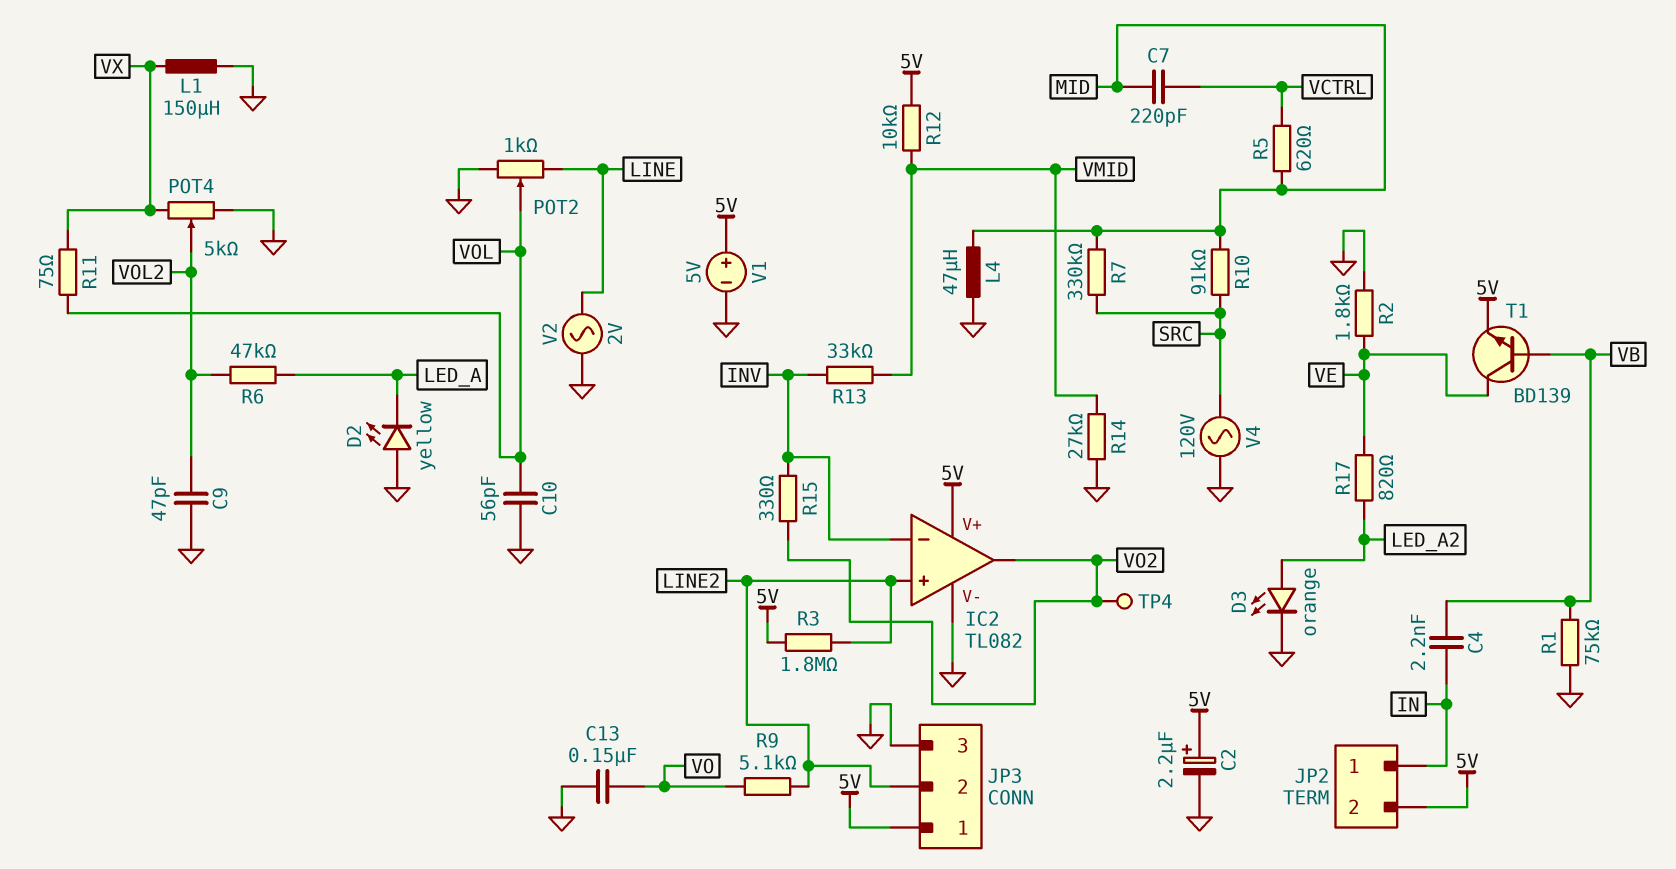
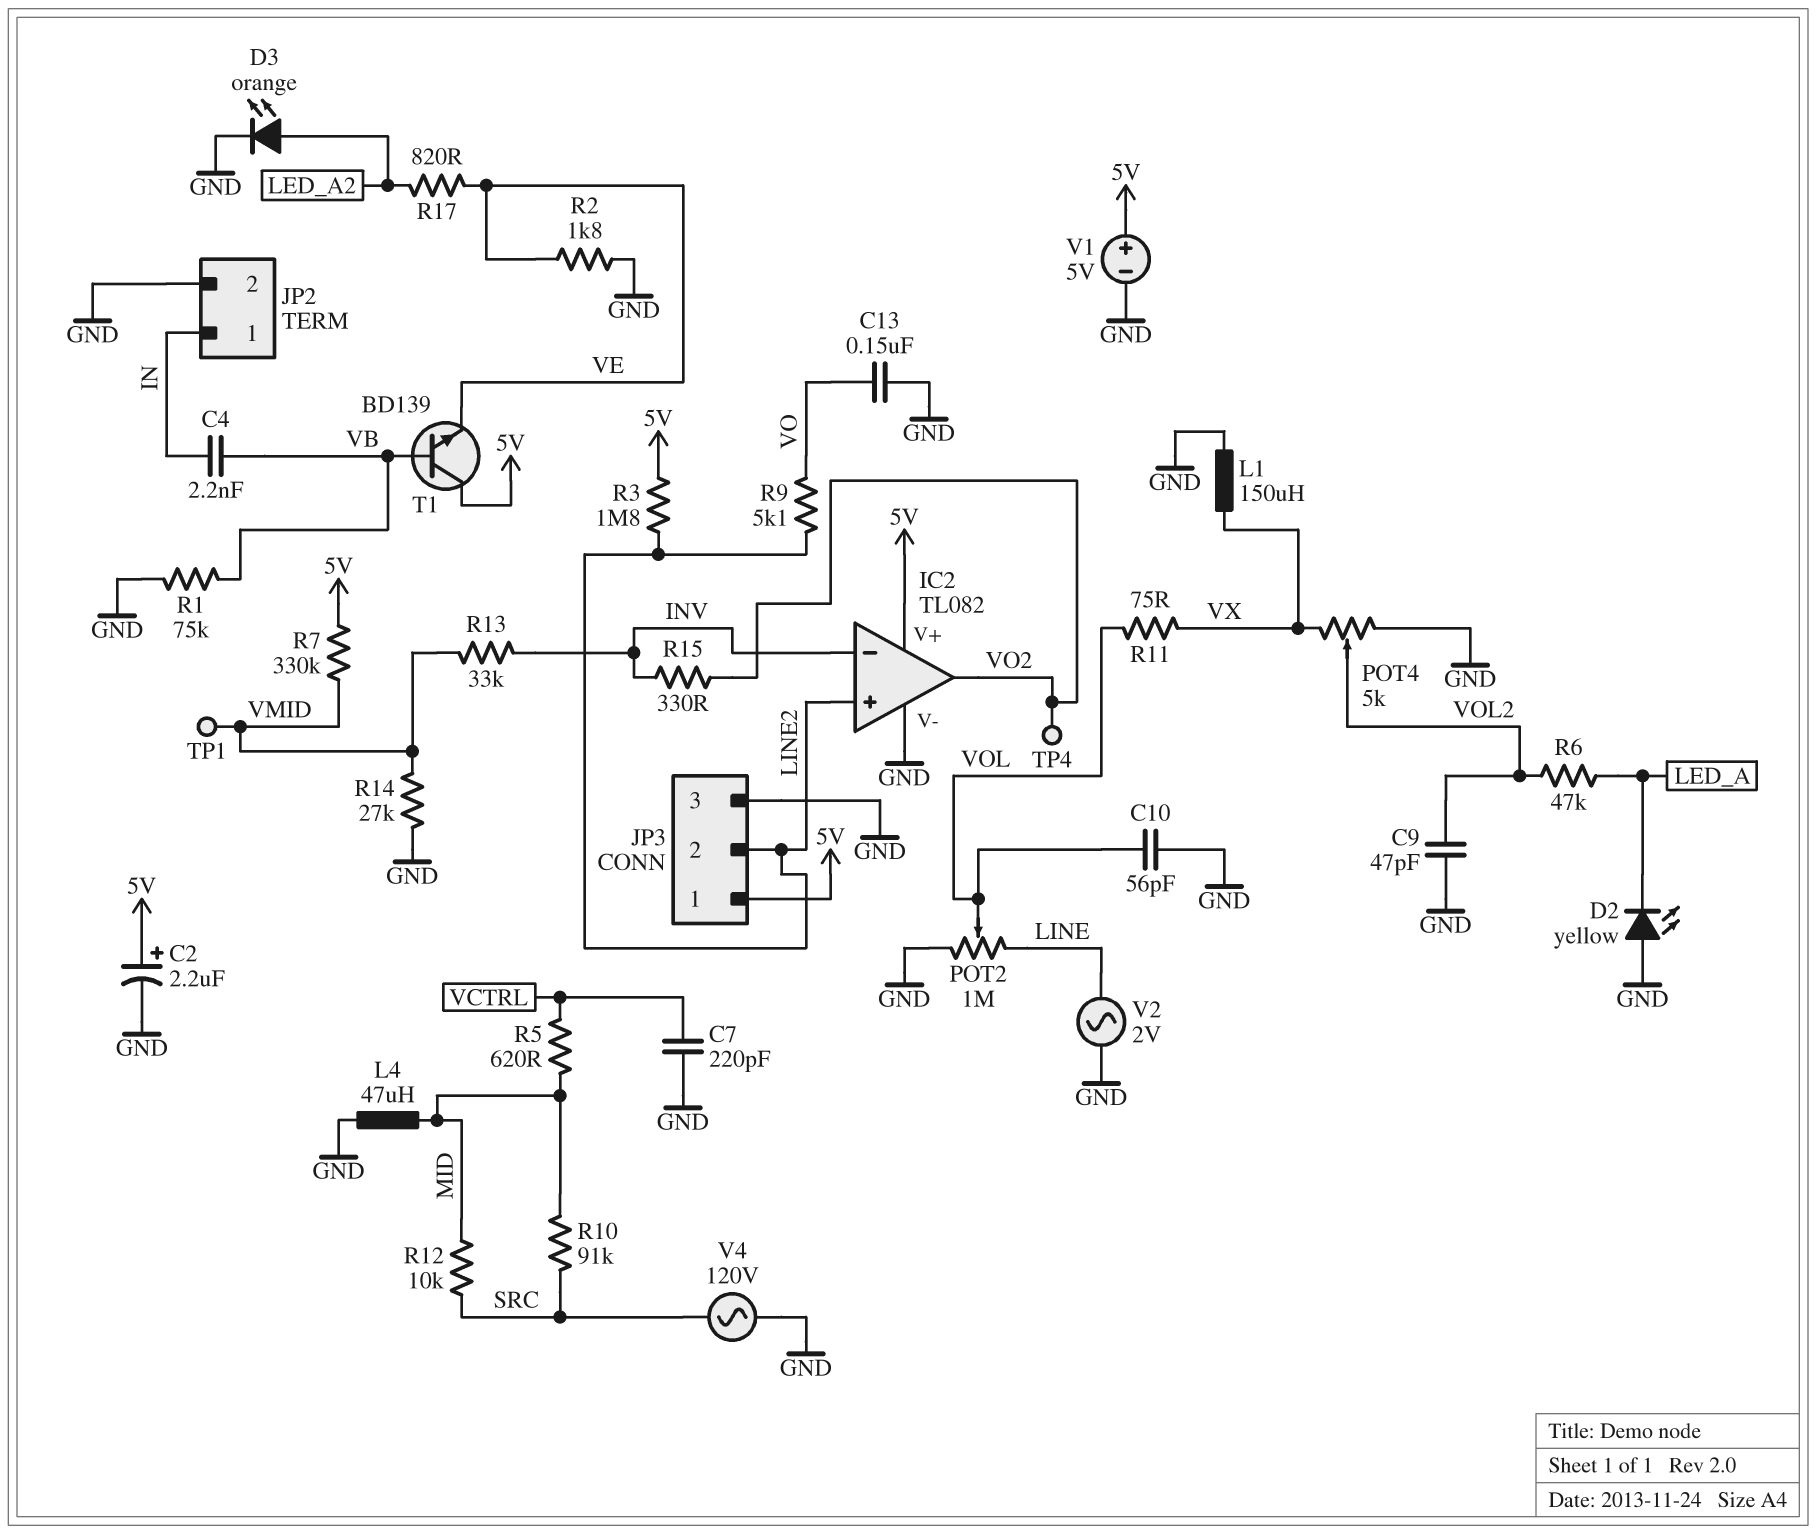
C7: 220pF (MID, VCTRL) -> 220pF (GND, VCTRL)
JP2 pin 2: 5V -> GND
POT2: 1k (GND, LINE, wiper VOL) -> 1M (GND, LINE, wiper VOL)
R7: 330k (MID, SRC) -> 330k (5V, VMID)
R12: 10k (5V, VMID) -> 10k (MID, SRC)
T1: NPN BD139 (B VB, C VE, E 5V) -> NPN BD139 (B VB, C 5V, E VE)
TP1: none -> test point (VMID)

